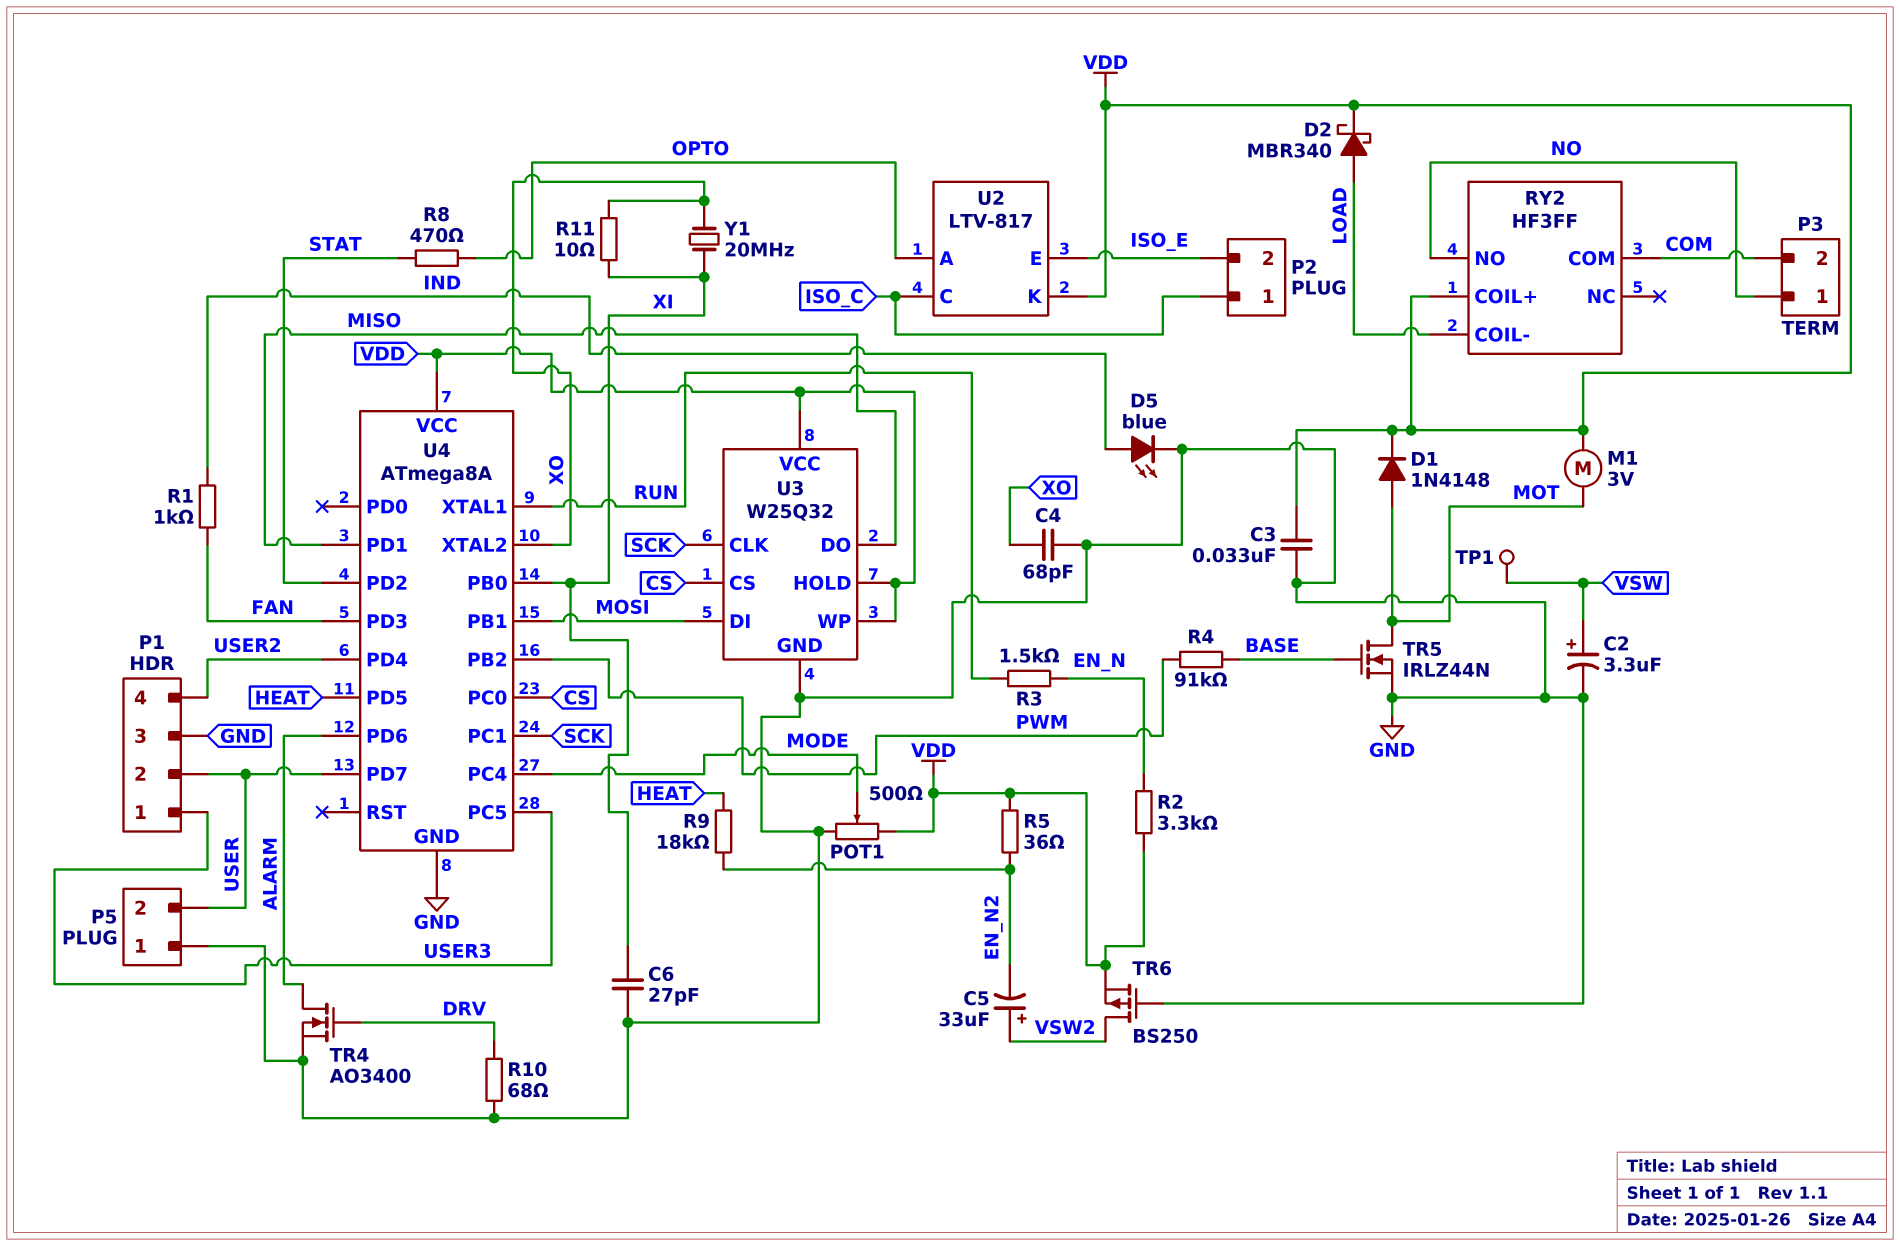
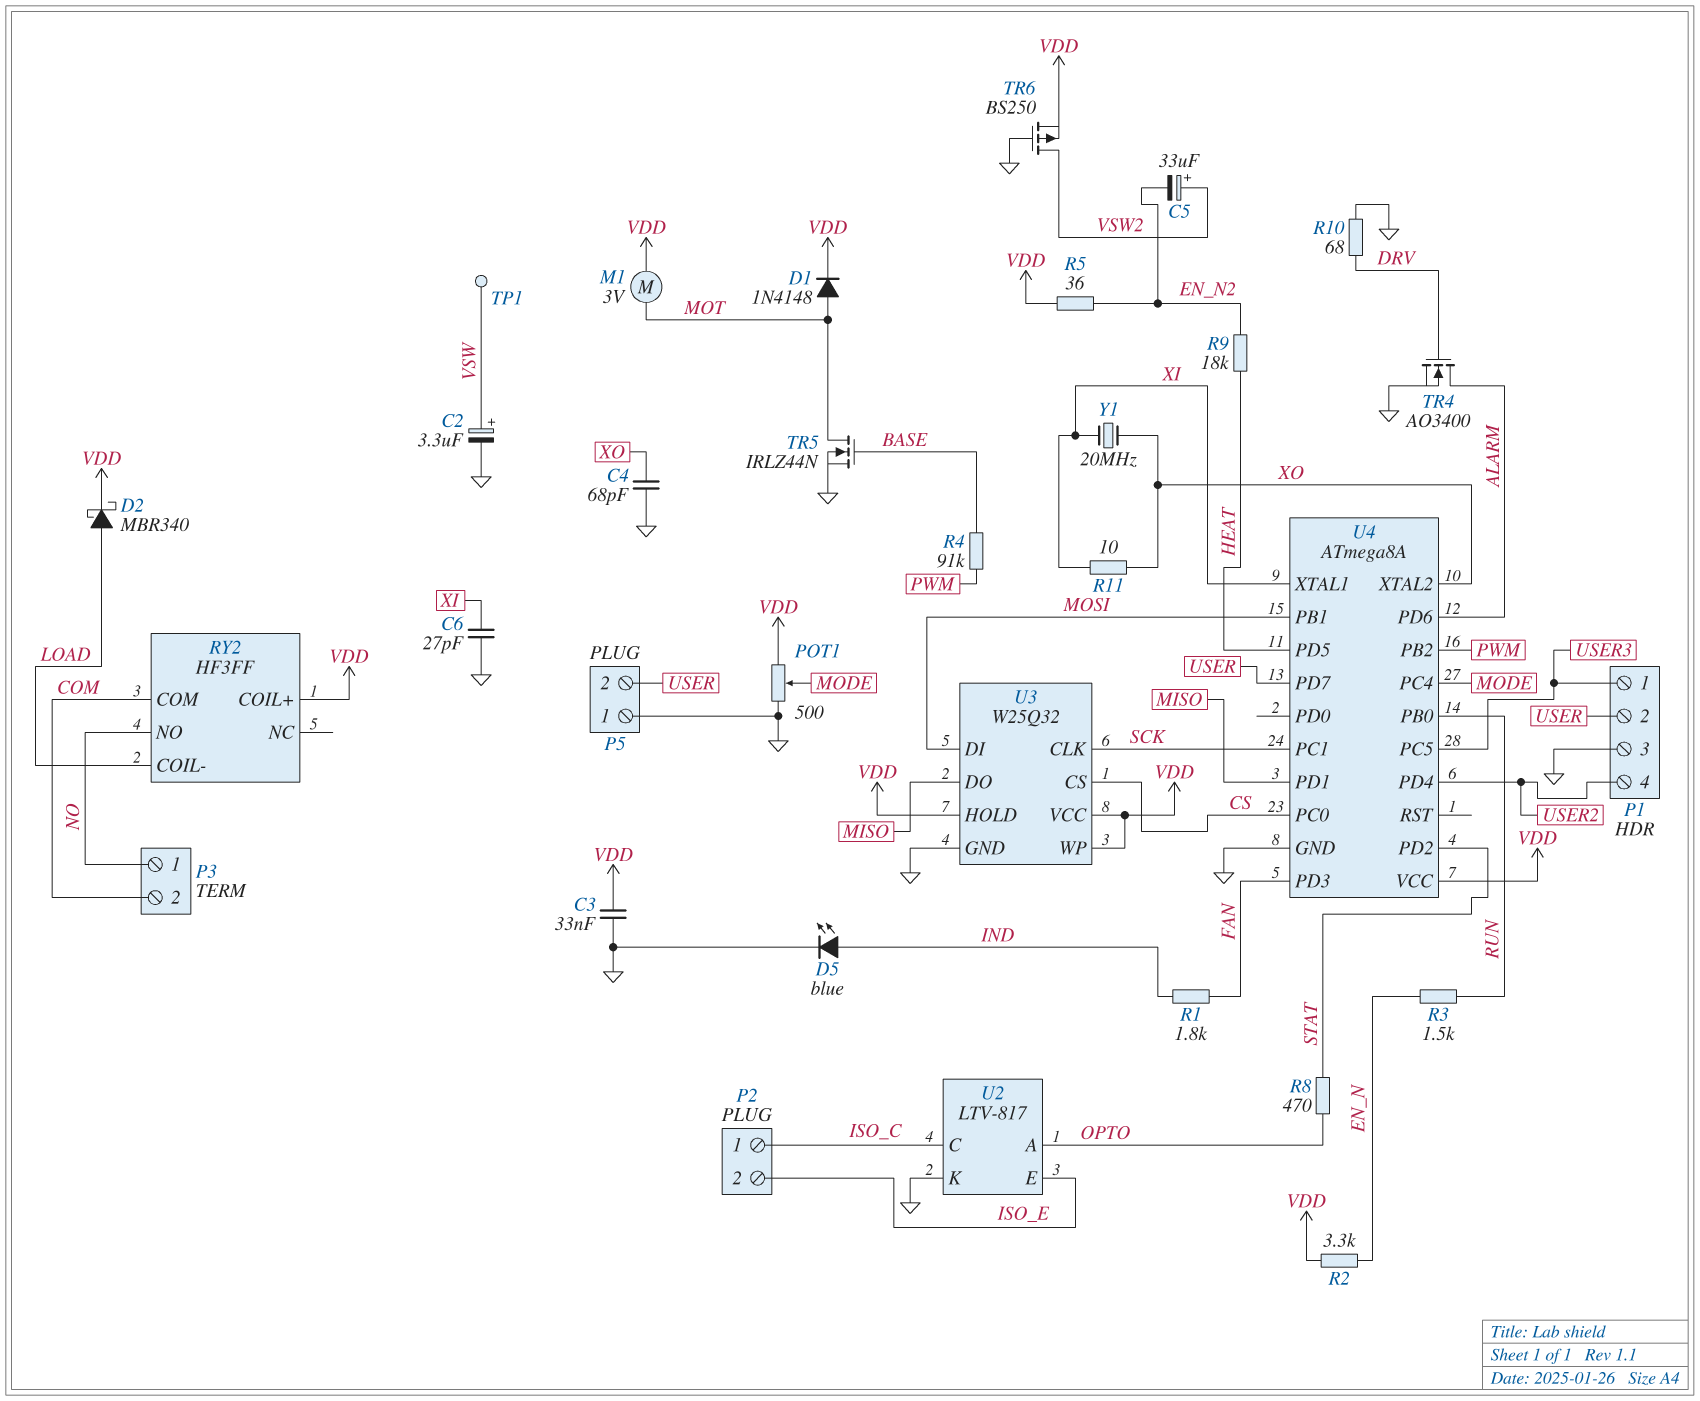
R1: 1k (FAN, IND) -> 1.8k (FAN, IND)
U2 pin K: VDD -> GND
U4 pin PB0: XI -> RUN
U4 pin XTAL1: RUN -> XI

